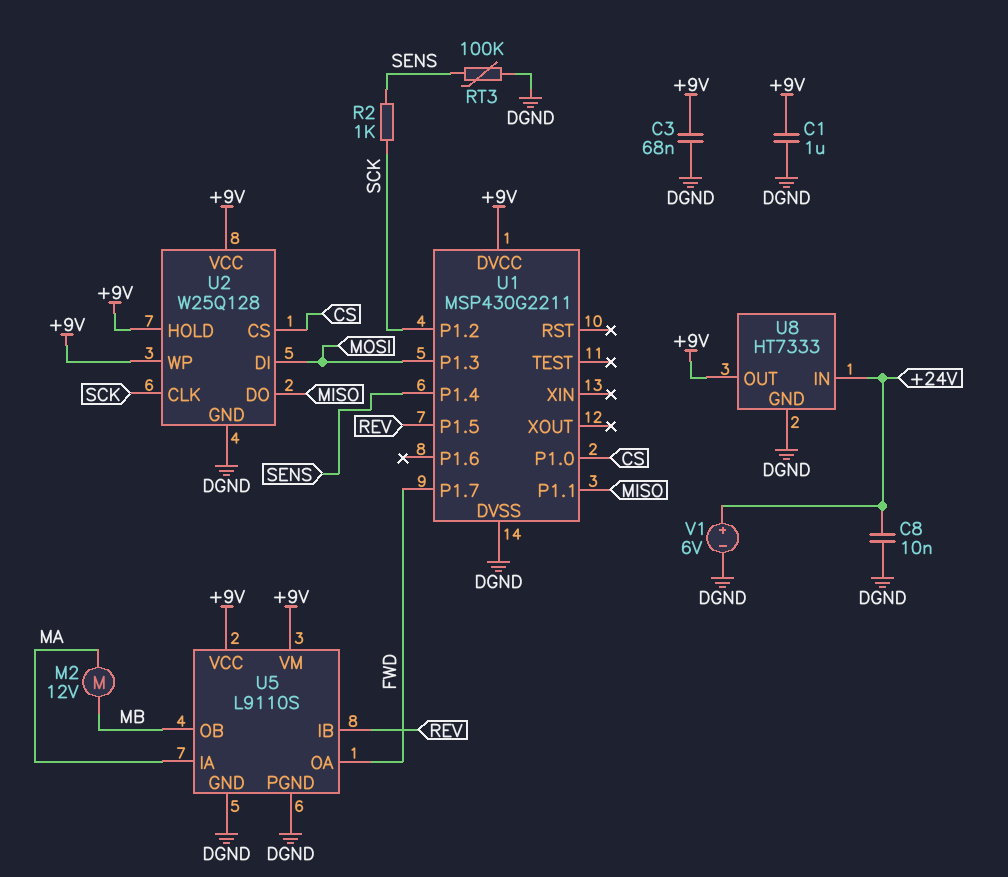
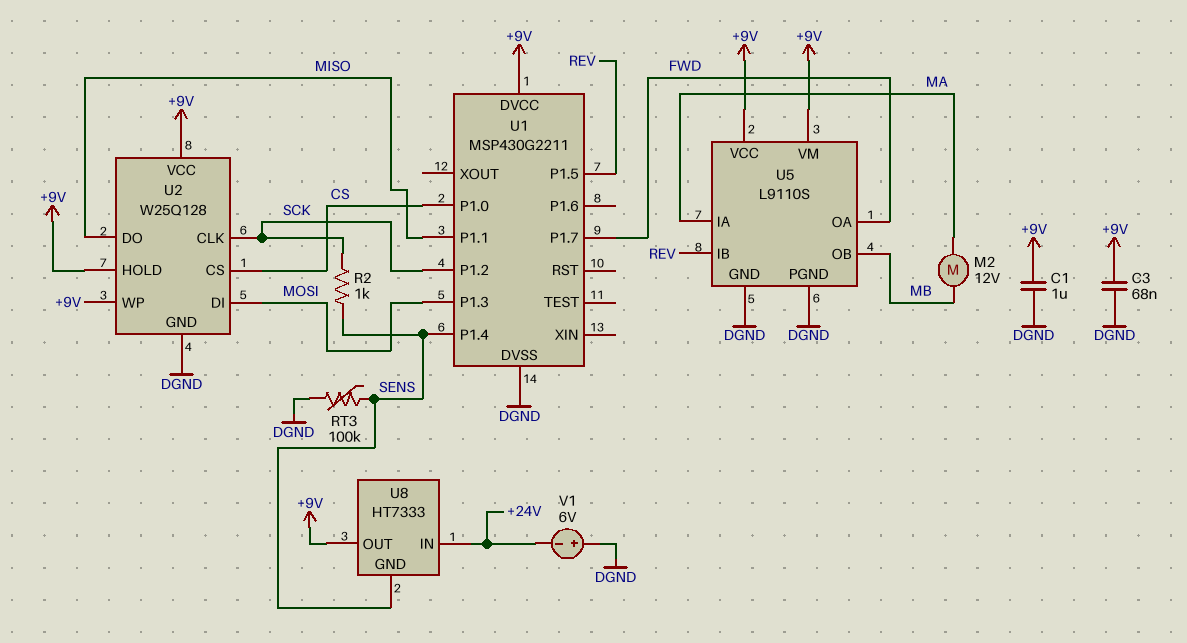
C8: 10nF (+24V, DGND) -> none
U8 pin GND: DGND -> SENS
V1: 6V (plus +24V, minus DGND) -> 6V (plus DGND, minus +24V)

